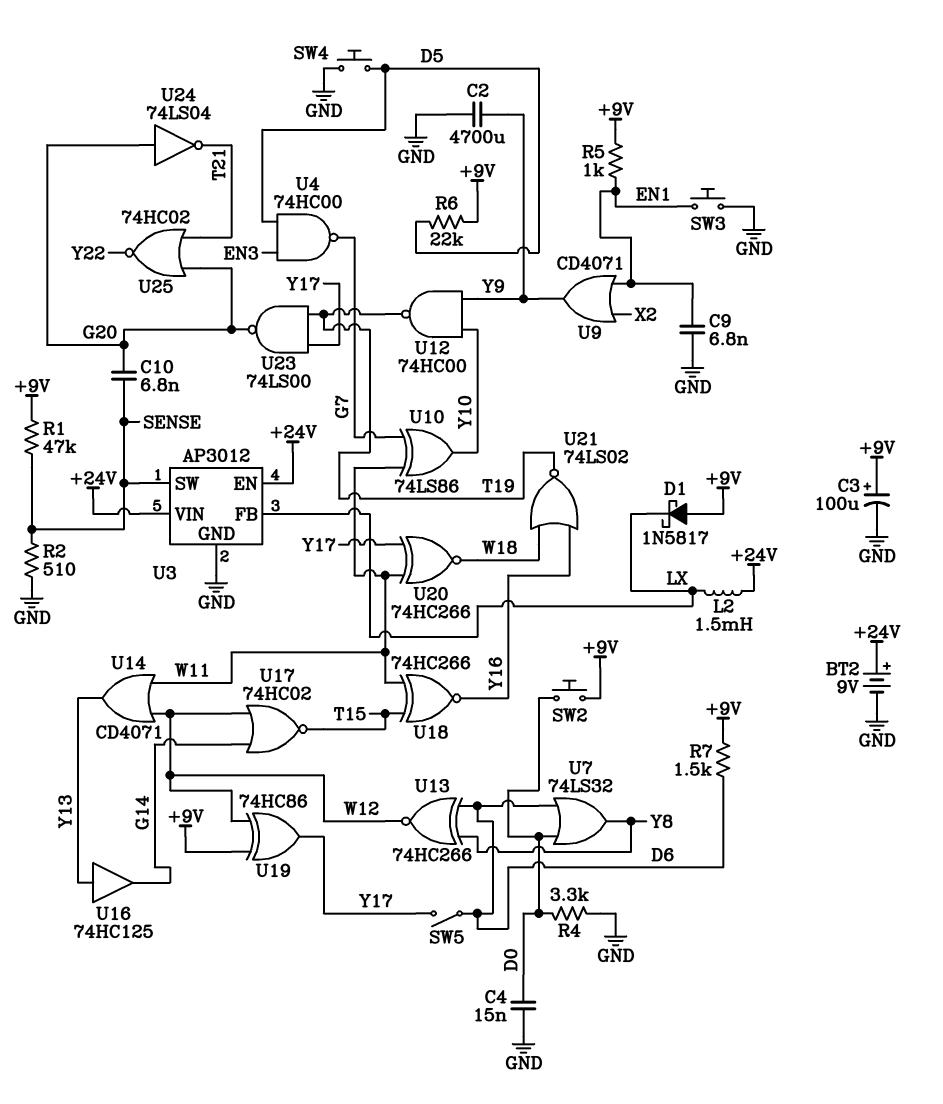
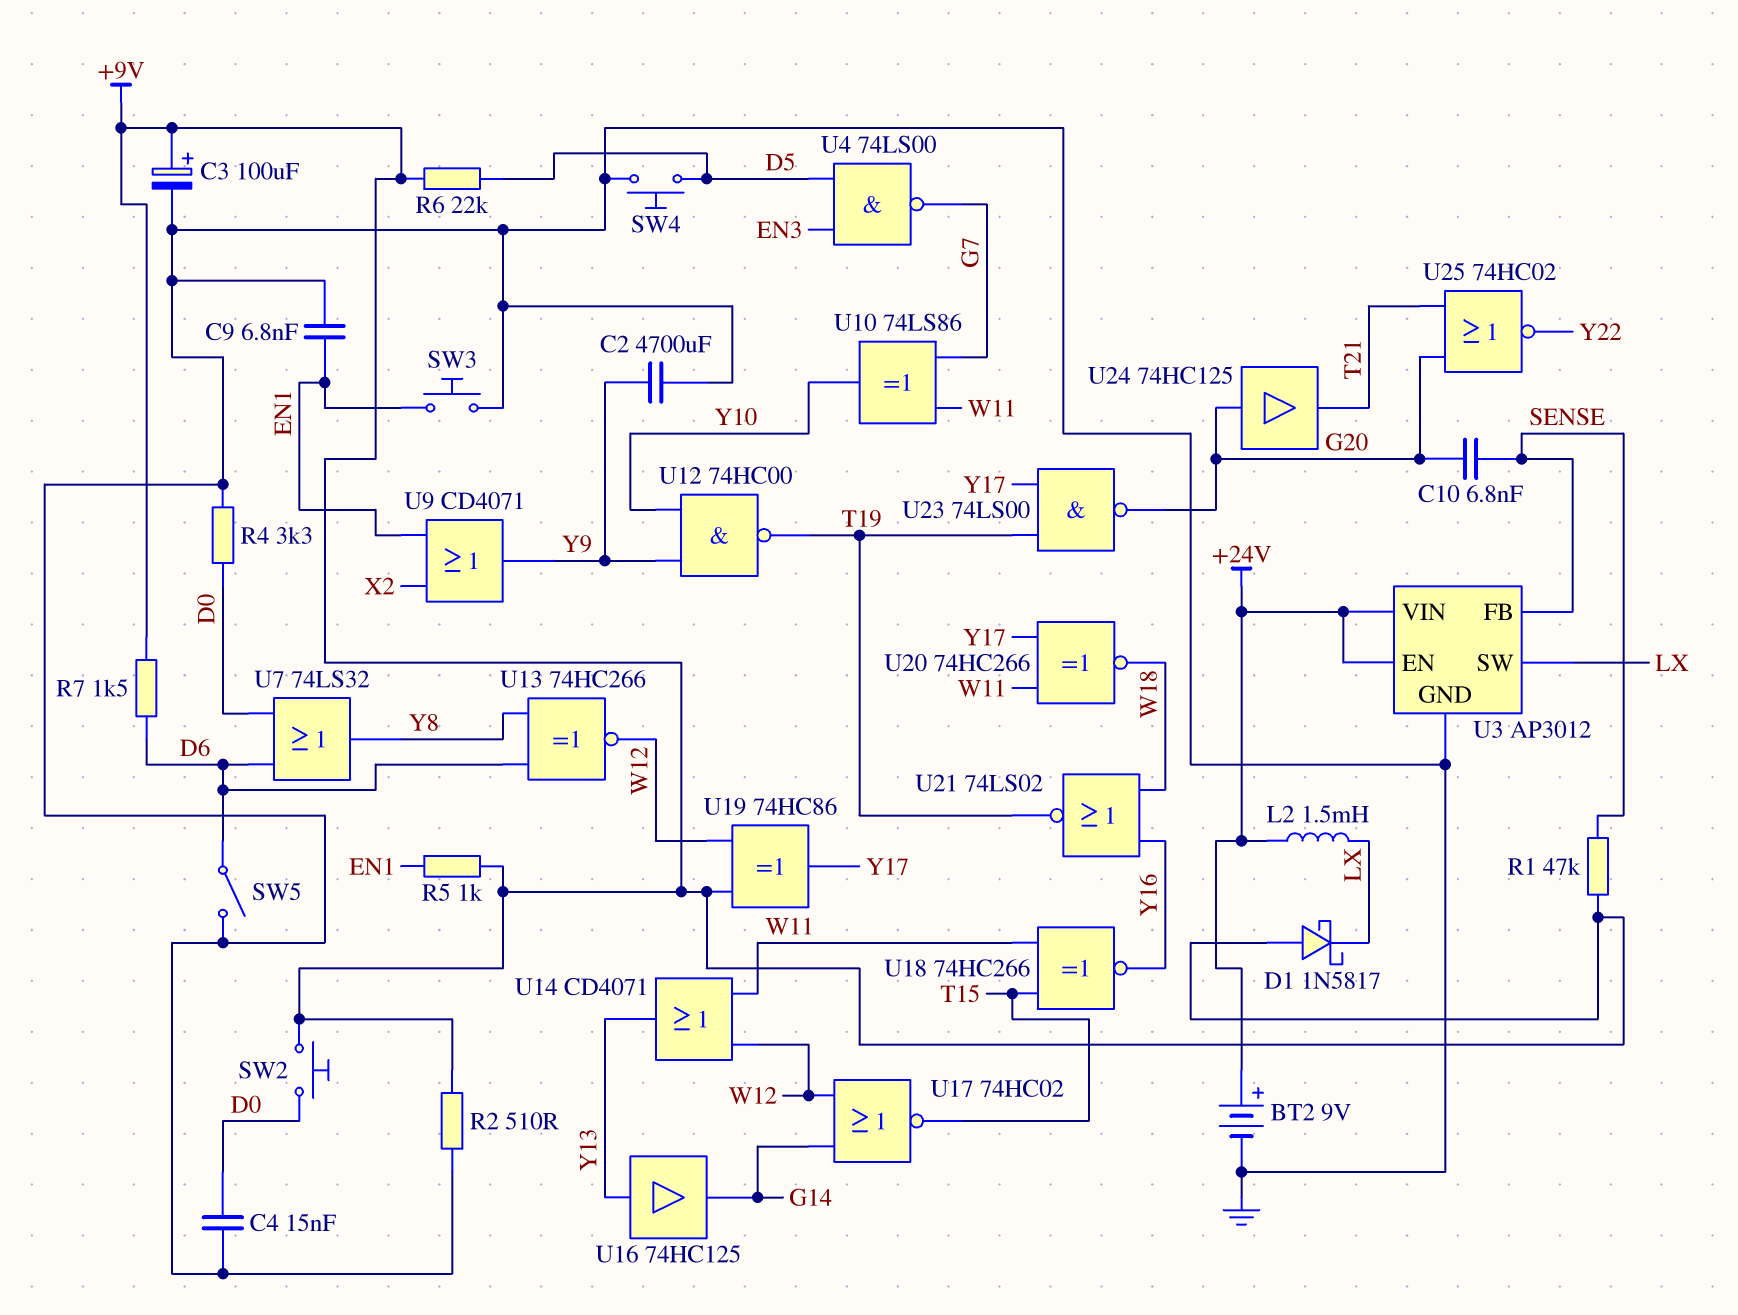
R2: 510 (GND, SENSE) -> 510 (+9V, GND)
SW5: switch (D6, Y17) -> switch (D6, GND)
U3 pin FB: LX -> SENSE
U3 pin SW: SENSE -> LX
U4: NAND 74HC00 (in D5, in EN3, out G7) -> NAND 74LS00 (in D5, in EN3, out G7)
U24: NOT 74LS04 (in G20, out T21) -> buffer 74HC125 (in G20, out T21)

